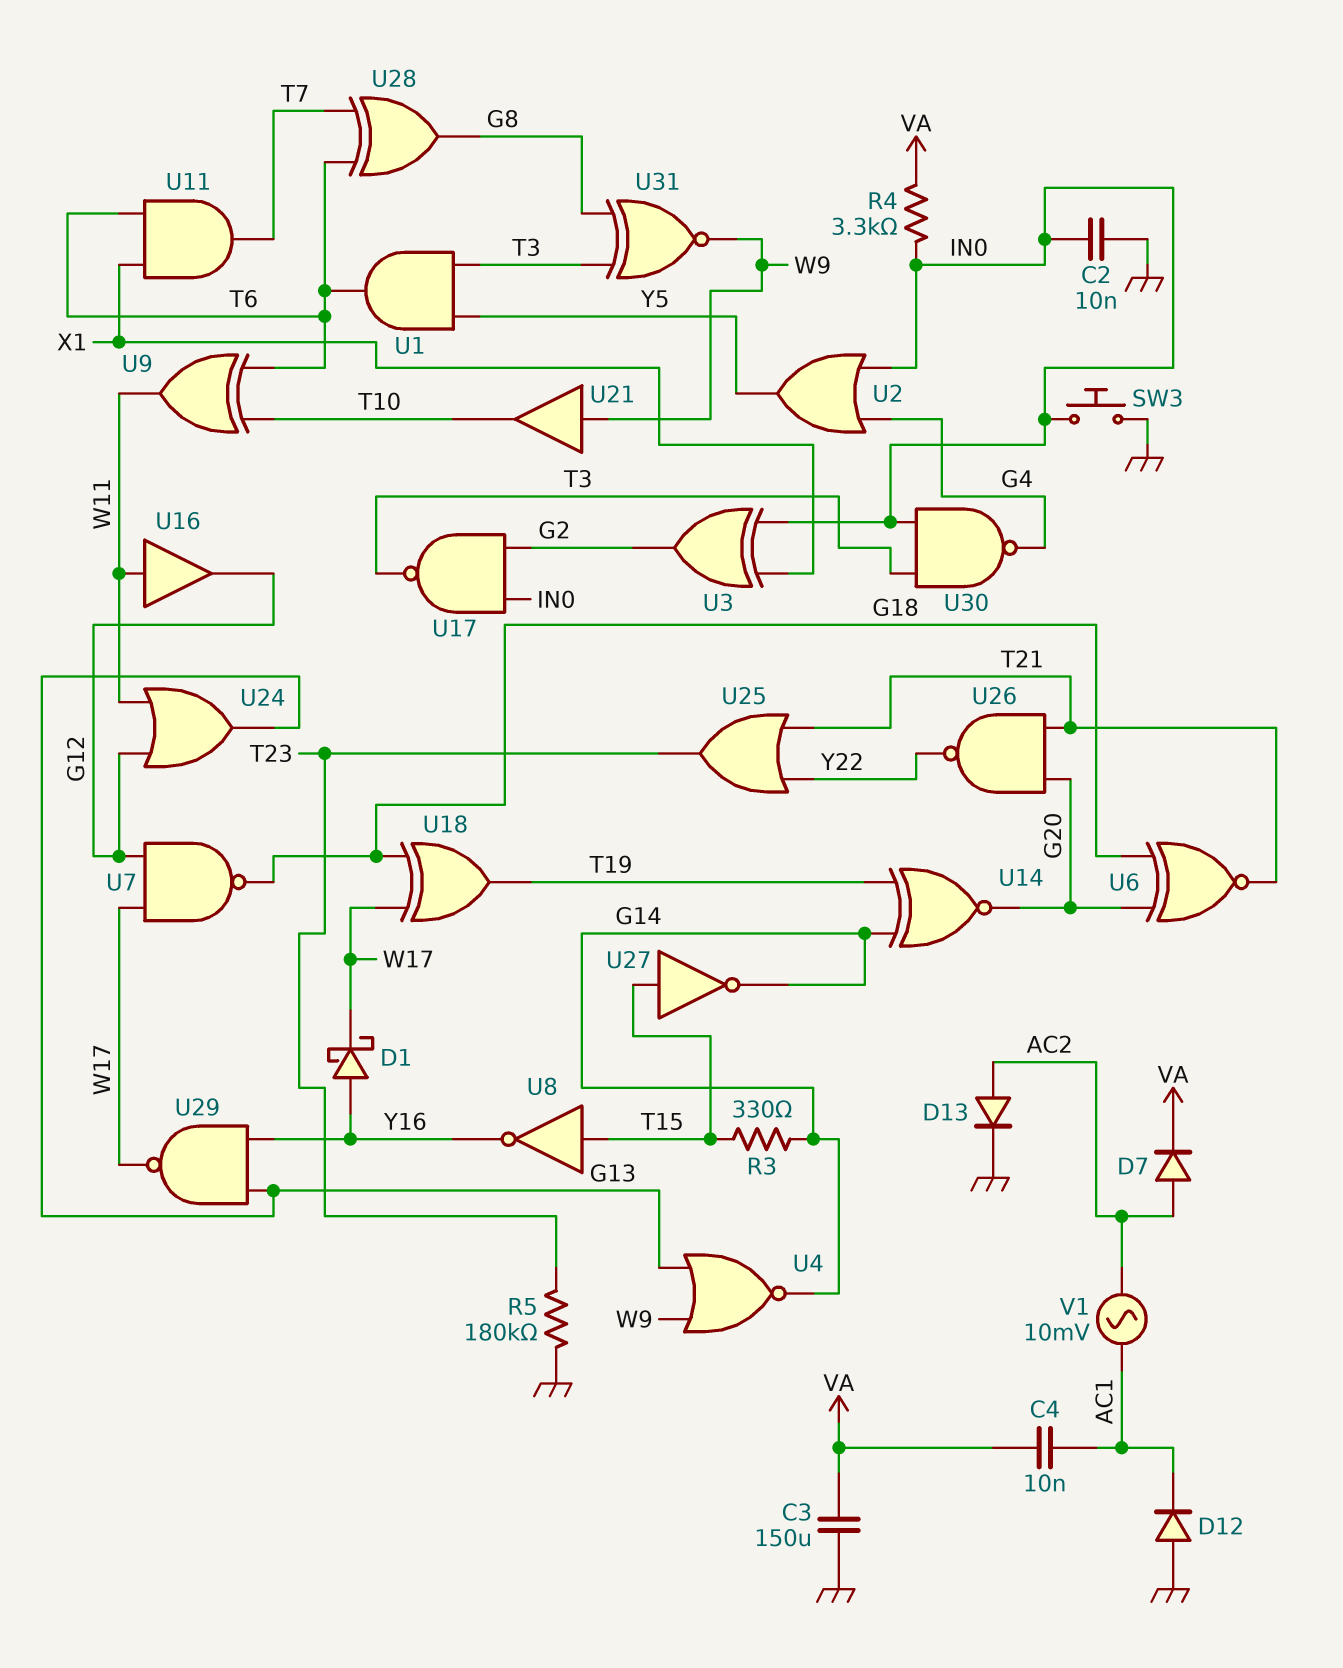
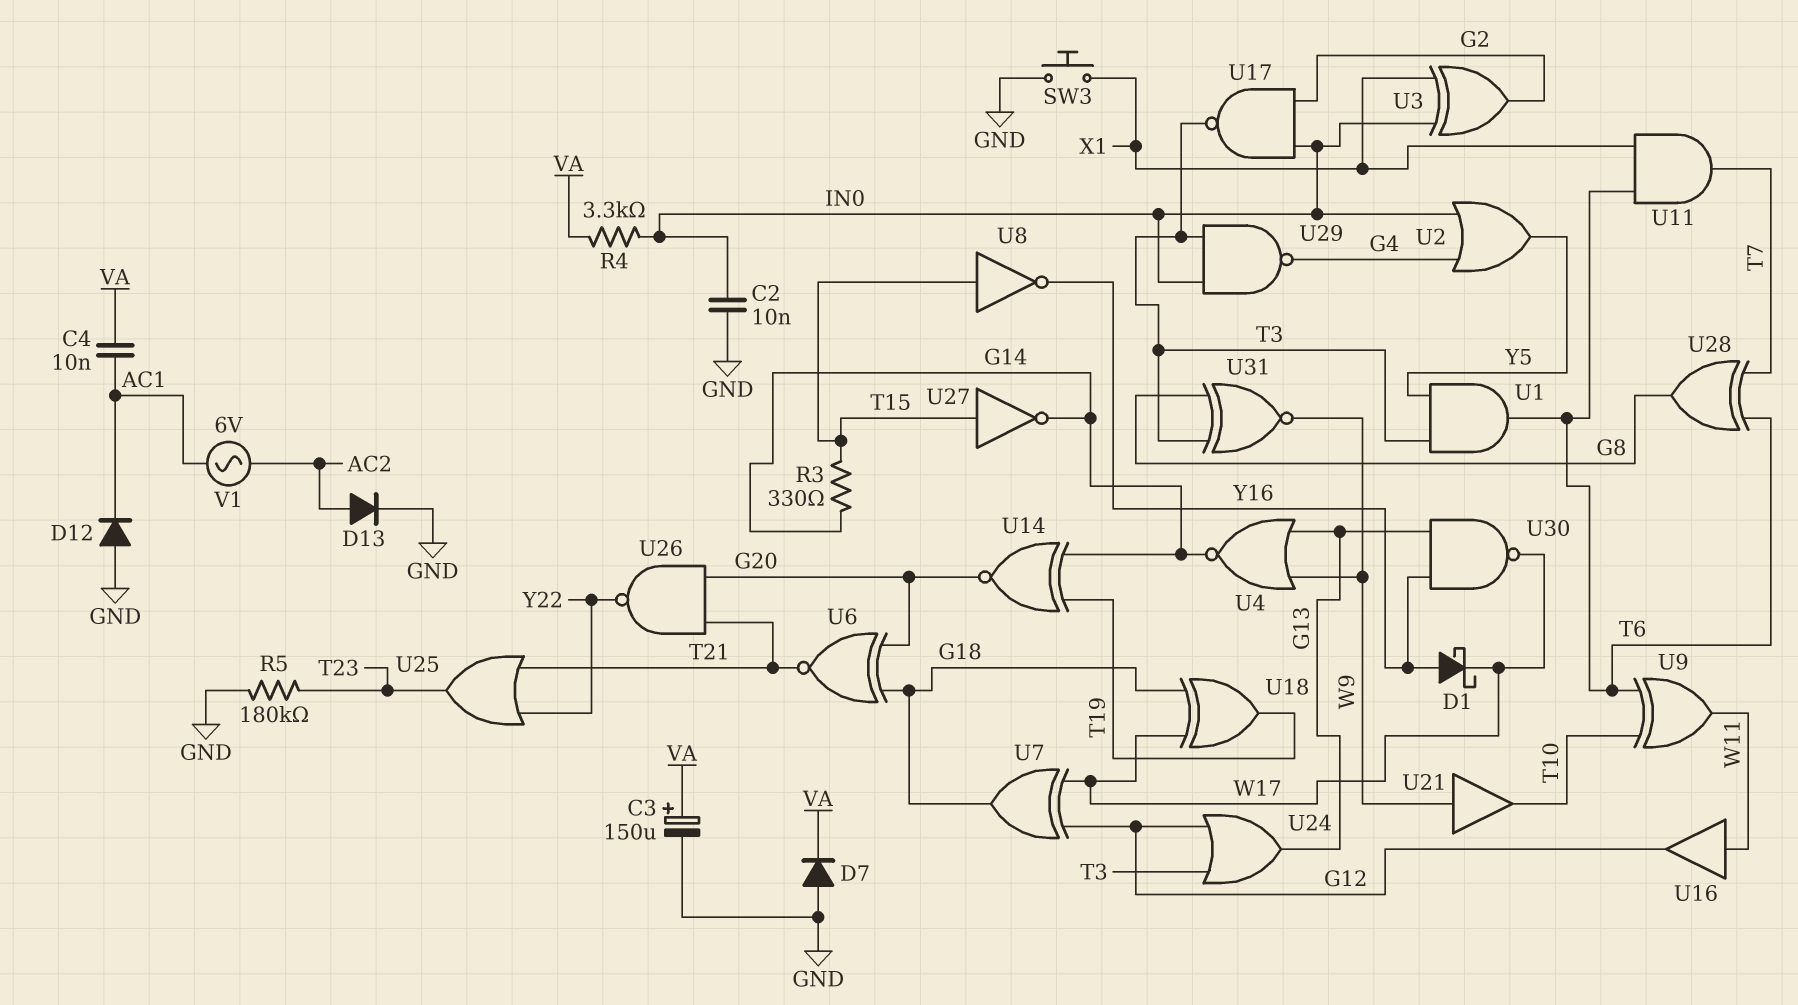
C3: 150uF (GND, VA) -> 150uF (plus VA, minus GND)
D7: diode (A AC2, K VA) -> diode (A GND, K VA)
SW3: button (GND, IN0) -> button (GND, X1)
U7: NAND (in G12, in W17, out G18) -> XOR (in G12, in W17, out G18)
U24: OR (in G12, in W11, out G13) -> OR (in G12, in T3, out G13)
U29: NAND (in G13, in Y16, out W17) -> NAND (in IN0, in T3, out G4)
U30: NAND (in IN0, in T3, out G4) -> NAND (in G13, in Y16, out W17)
V1: AC 10mV (AC1, AC2) -> AC 6V (AC1, AC2)

